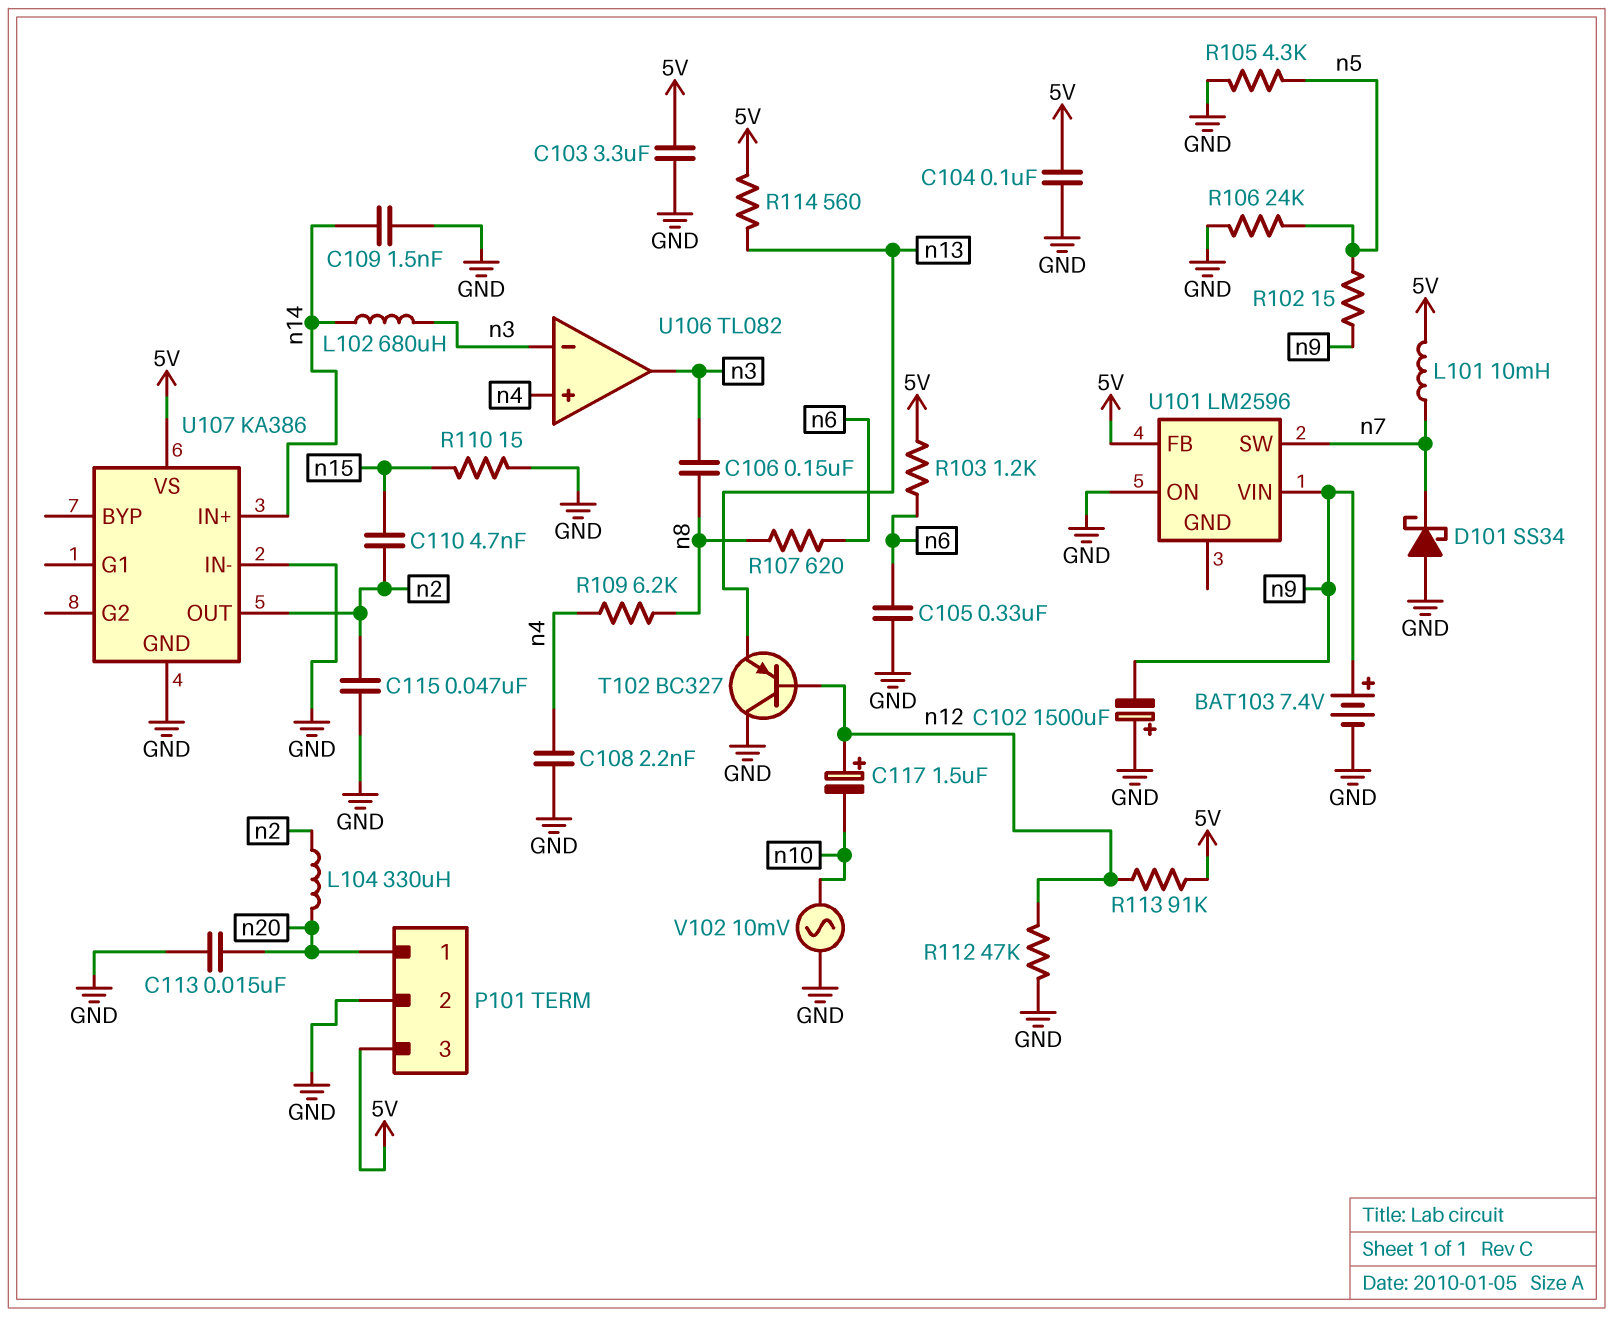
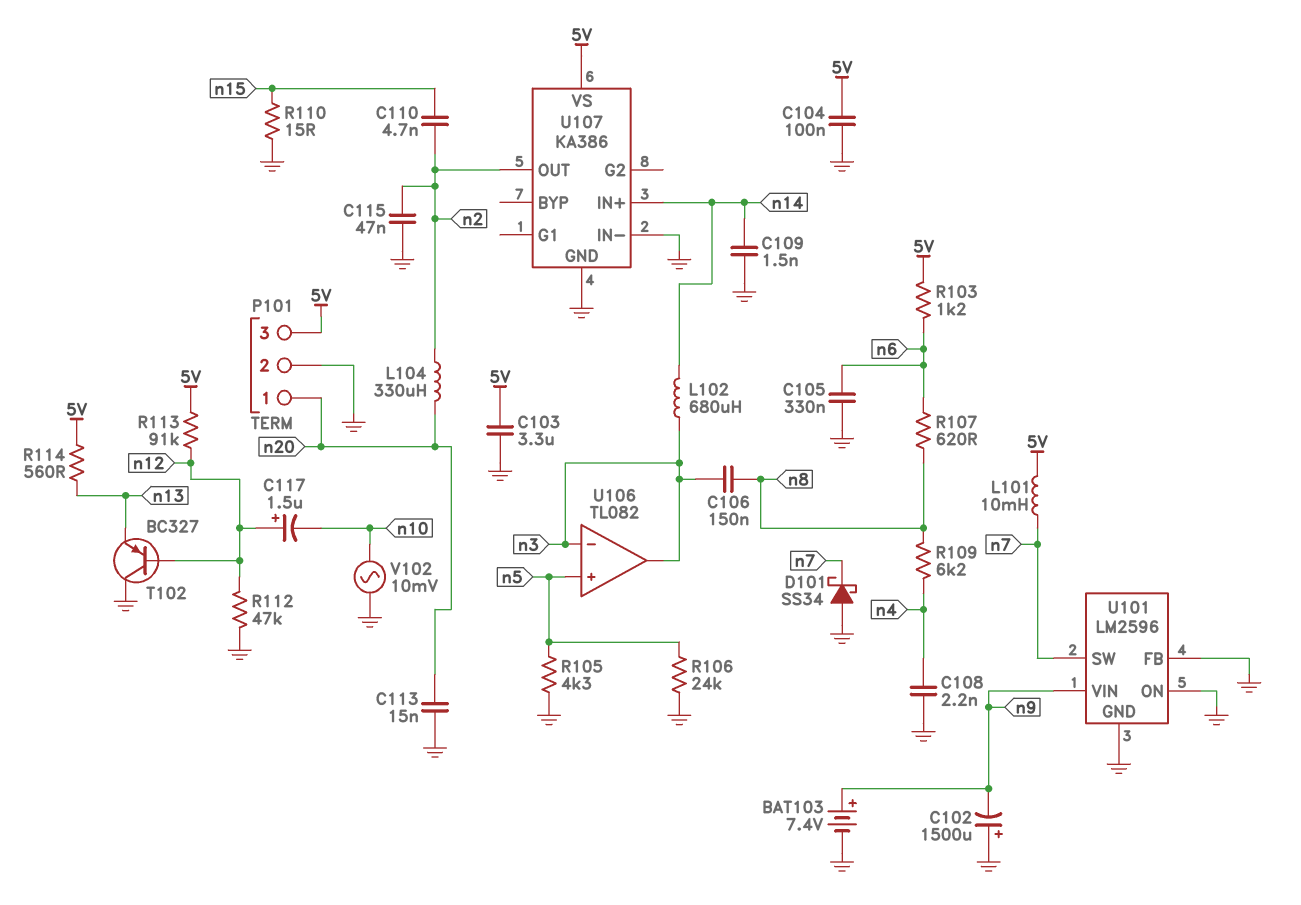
R102: 15 (n5, n9) -> none
U101 pin FB: 5V -> GND
U101 pin GND: none -> GND
U106 pin in+: n4 -> n5

